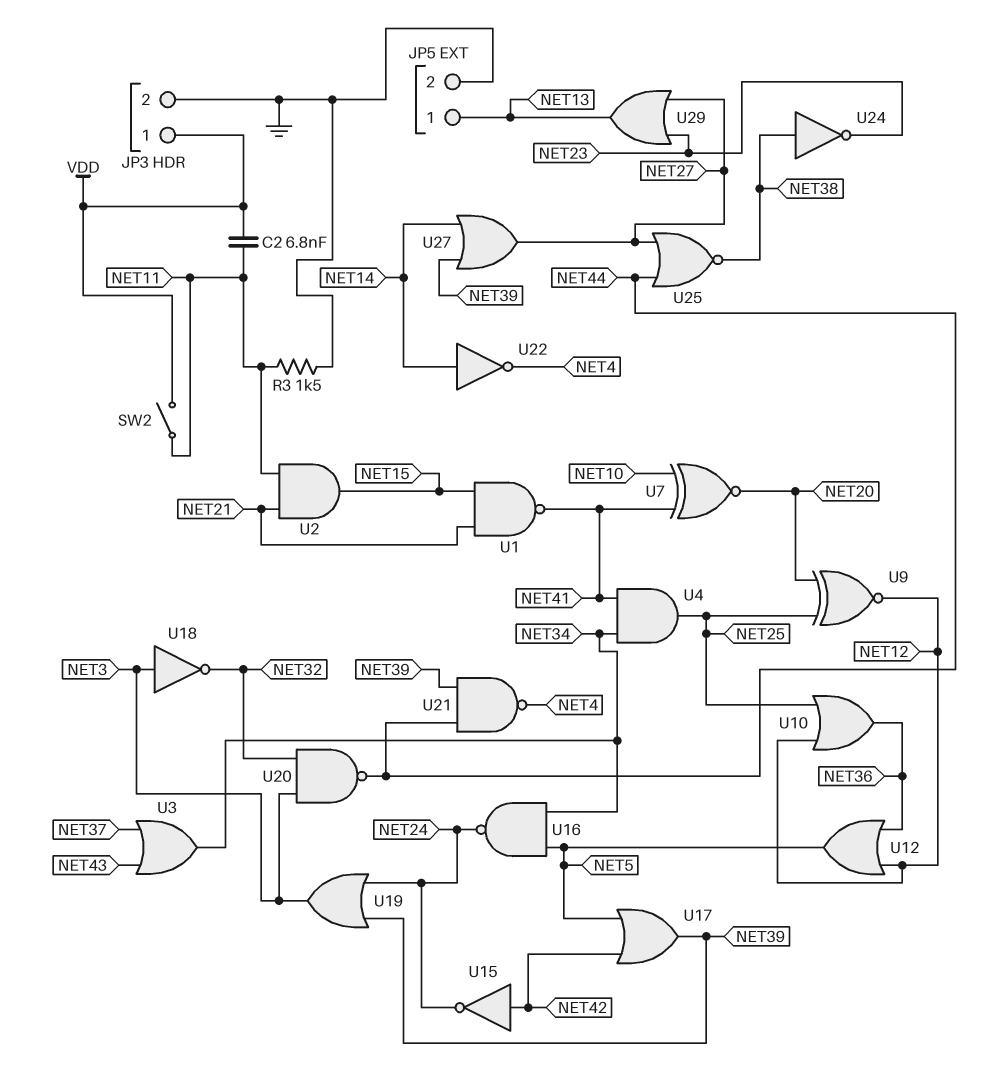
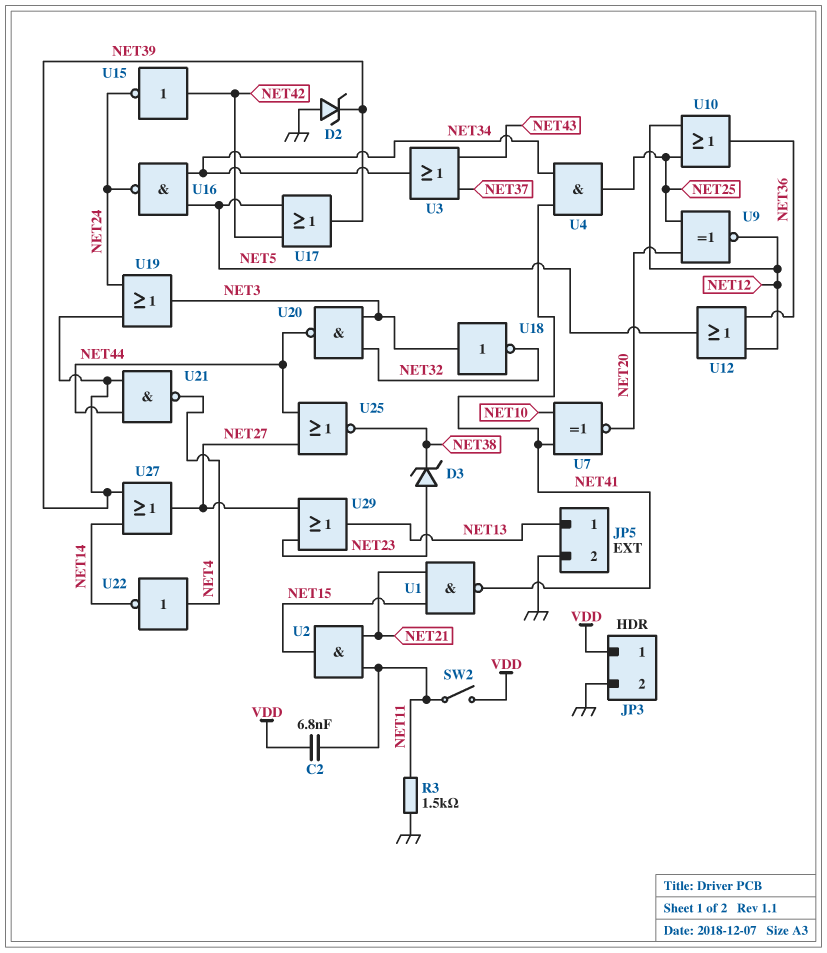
D2: none -> zener (A GND, K NET39)
D3: none -> zener (A NET23, K NET38)
U22: NOT (in NET14, out NET4) -> NOT (in NET4, out NET14)
U24: NOT (in NET38, out NET23) -> none

